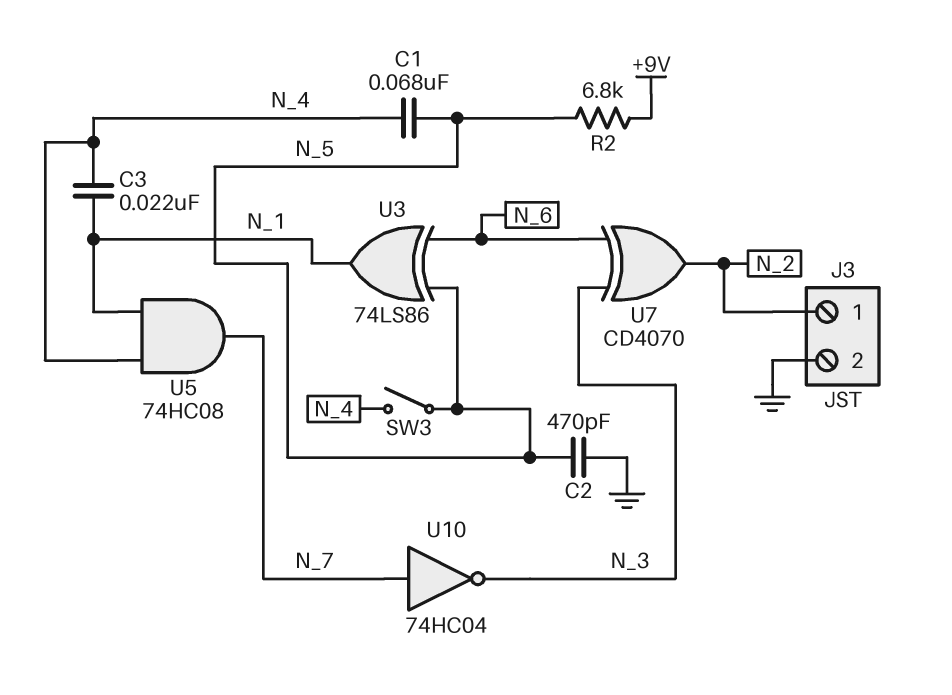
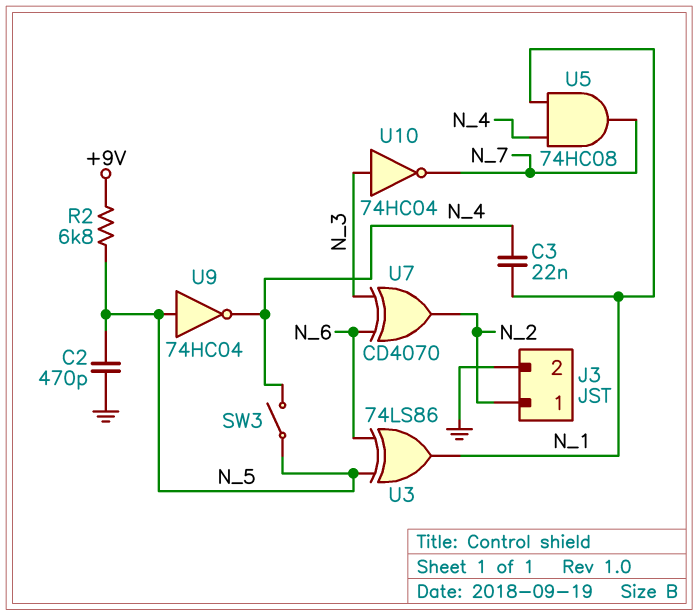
C1: 68nF (N_4, N_5) -> none
U9: none -> NOT 74HC04 (in N_5, out N_4)
U10: NOT 74HC04 (in N_7, out N_3) -> NOT 74HC04 (in N_3, out N_7)

